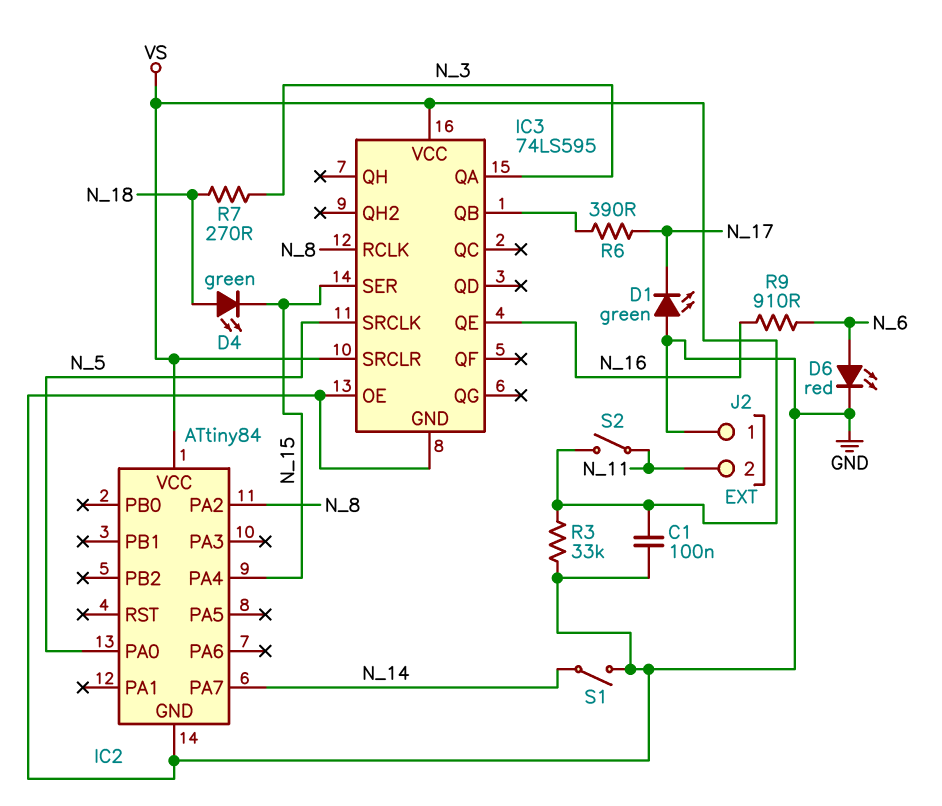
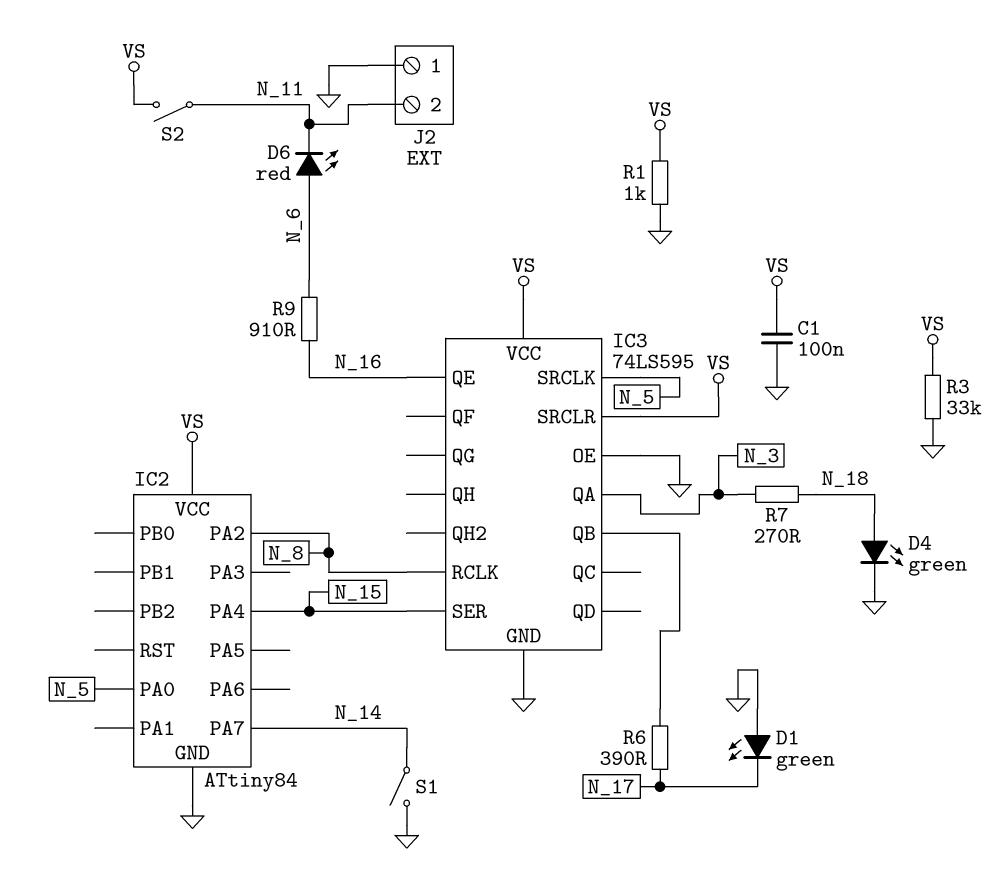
D4: LED green (A N_18, K N_15) -> LED green (A N_18, K GND)
D6: LED red (A N_6, K GND) -> LED red (A N_6, K N_11)
R1: none -> 1k (GND, VS)

